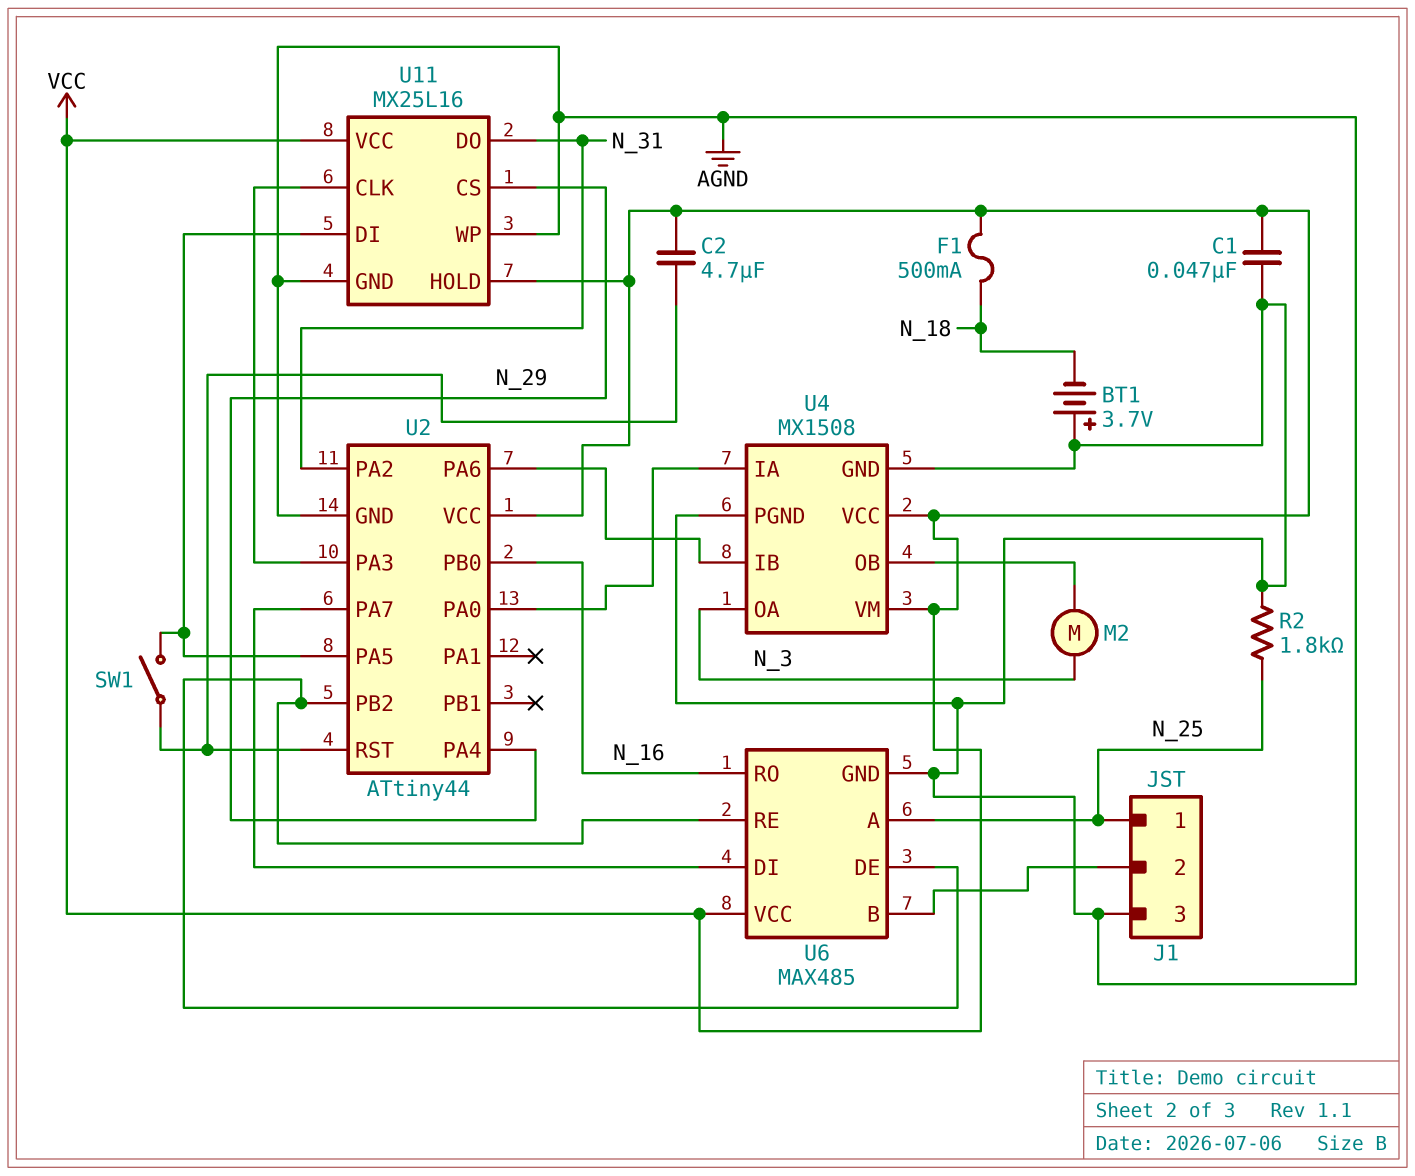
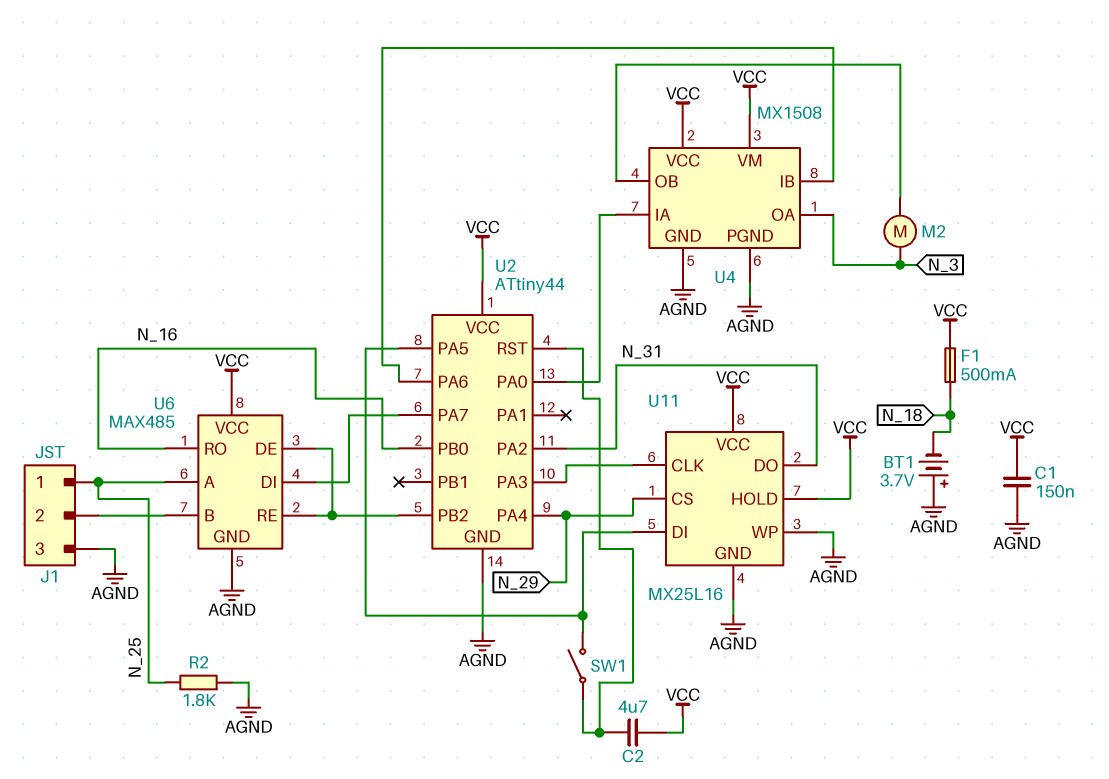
C1: 47nF (AGND, VCC) -> 150nF (AGND, VCC)

